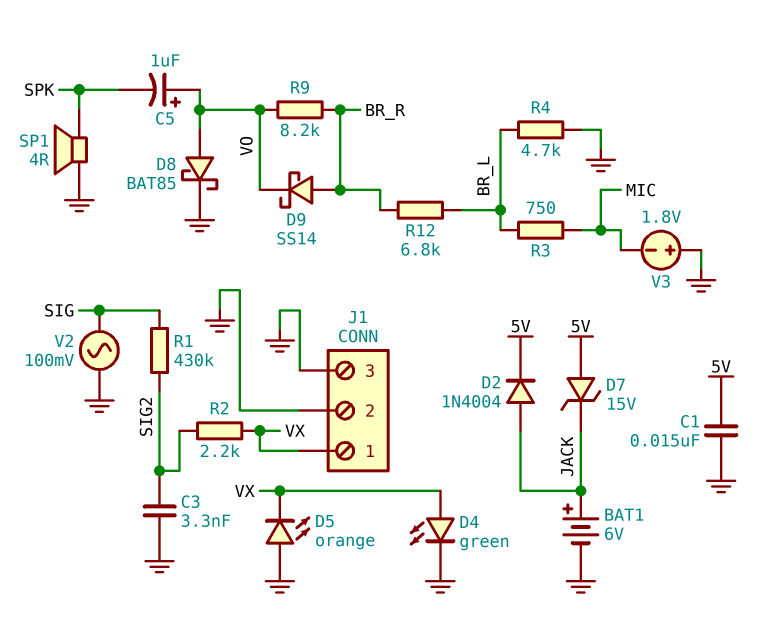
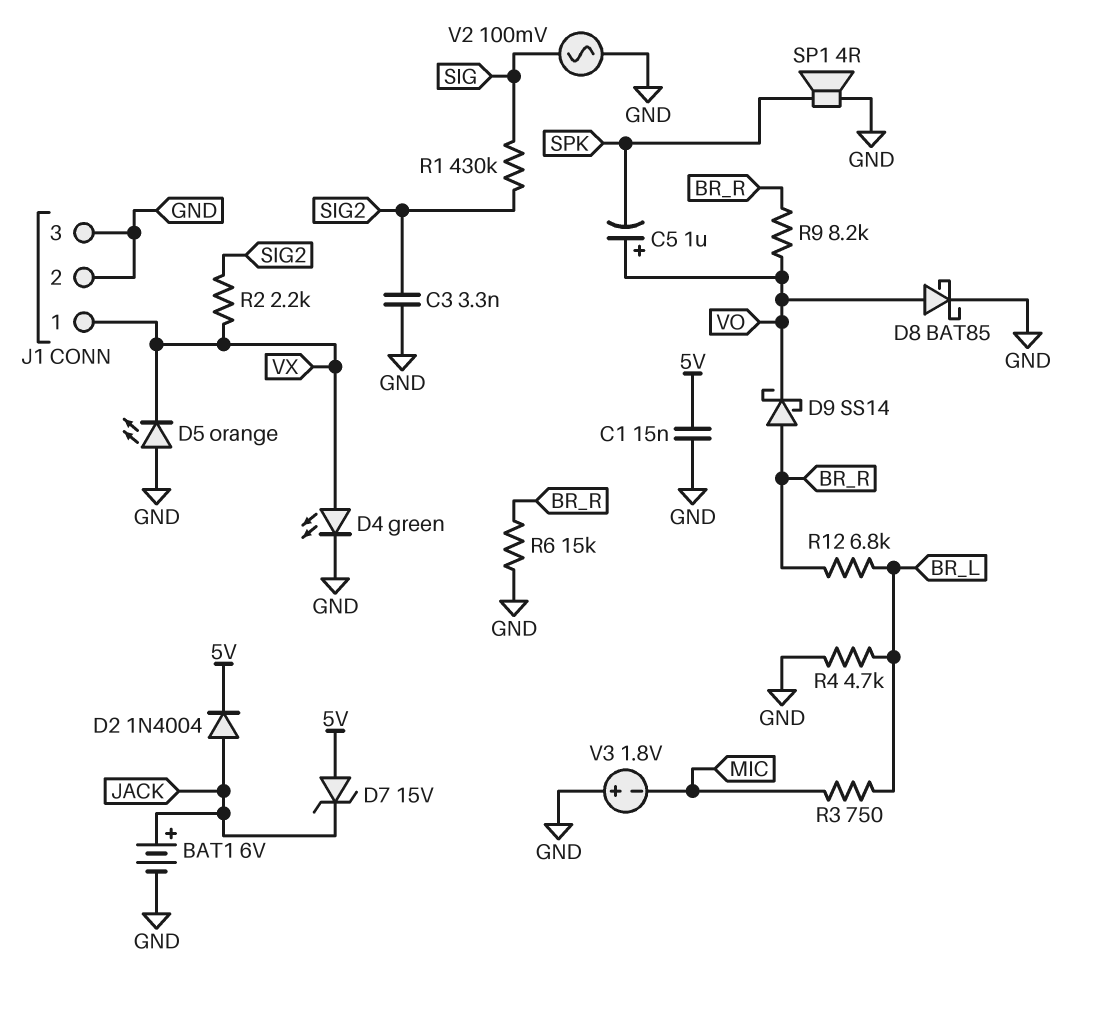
R6: none -> 15k (BR_R, GND)

